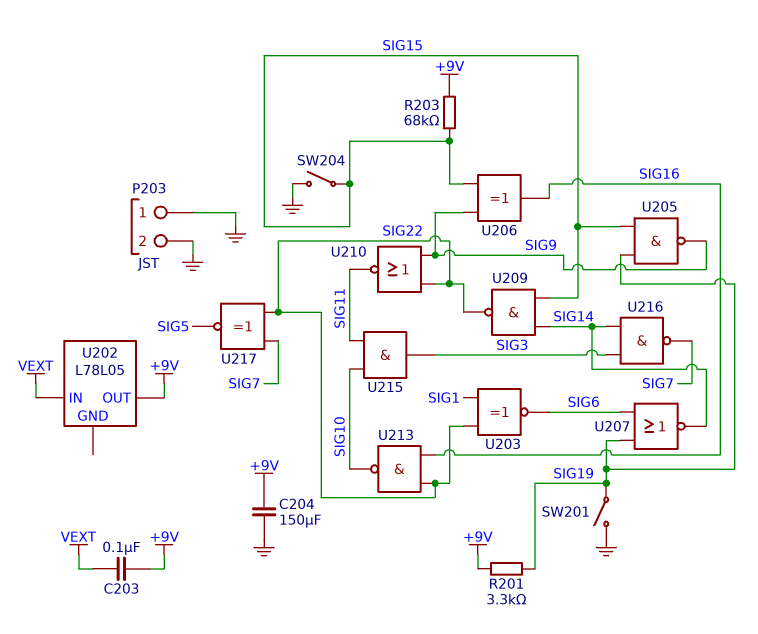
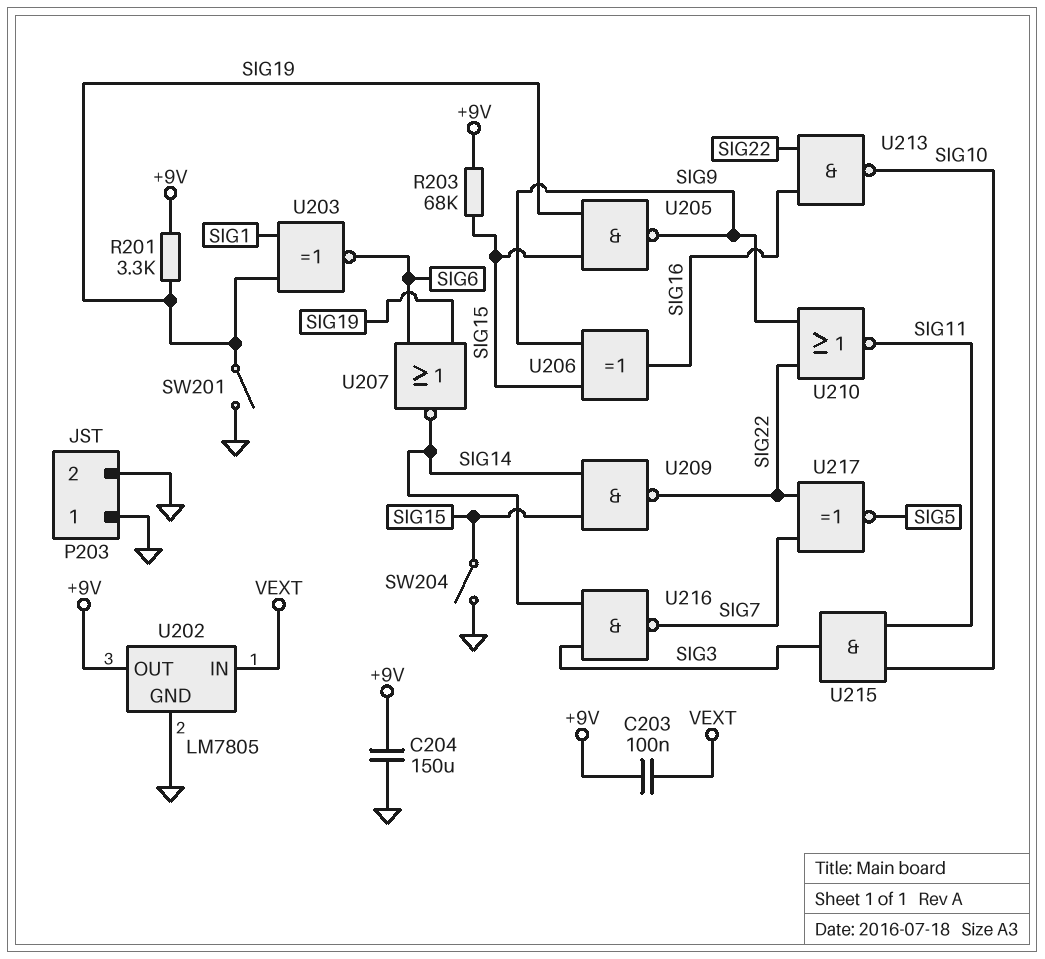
U202: L78L05 -> LM7805
U202 pin GND: none -> GND
U203: XNOR (in SIG1, in SIG22, out SIG6) -> XNOR (in SIG1, in SIG19, out SIG6)

